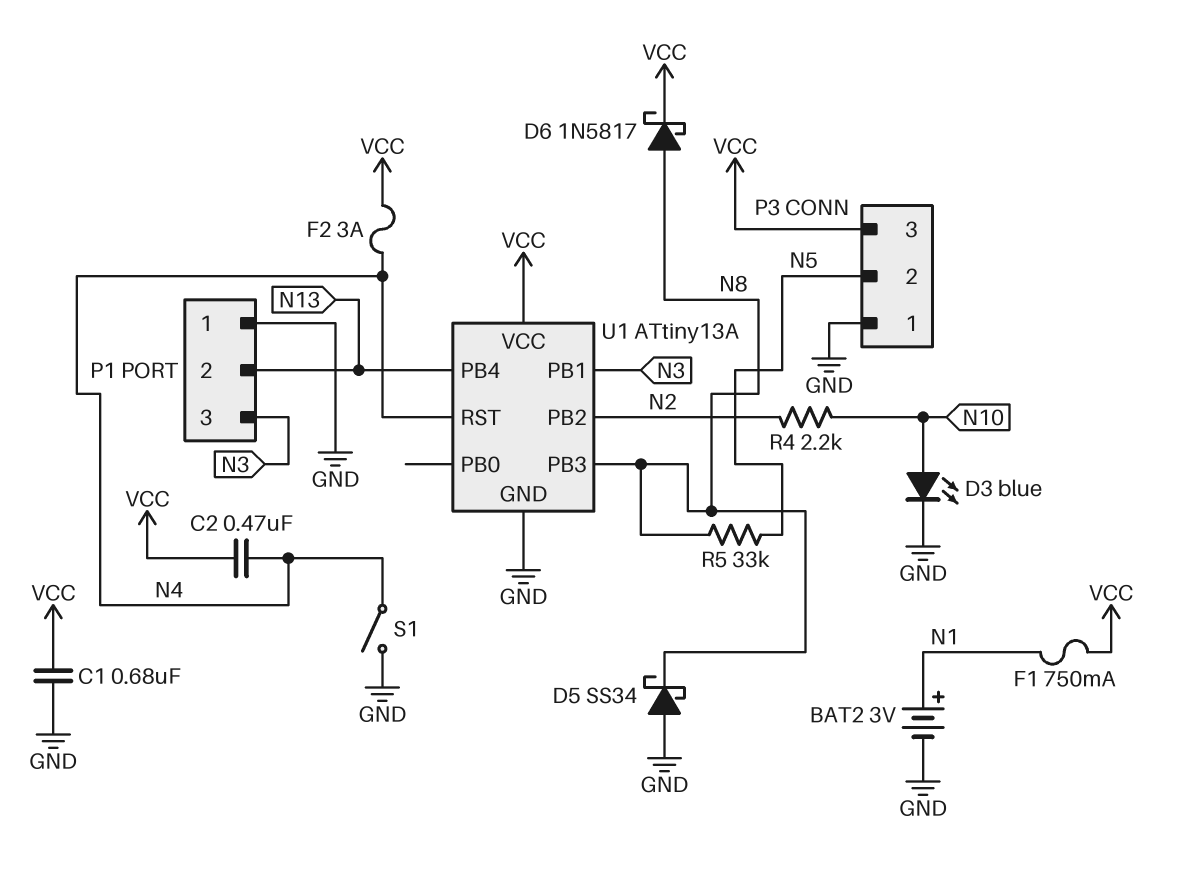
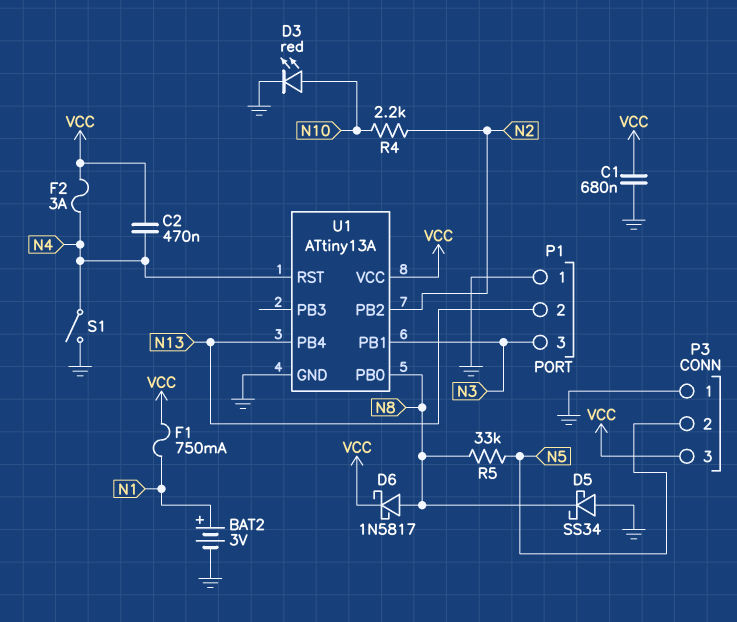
D3: LED blue (A N10, K GND) -> LED red (A N10, K GND)
U1 pin PB0: none -> N8
U1 pin PB3: N8 -> none

